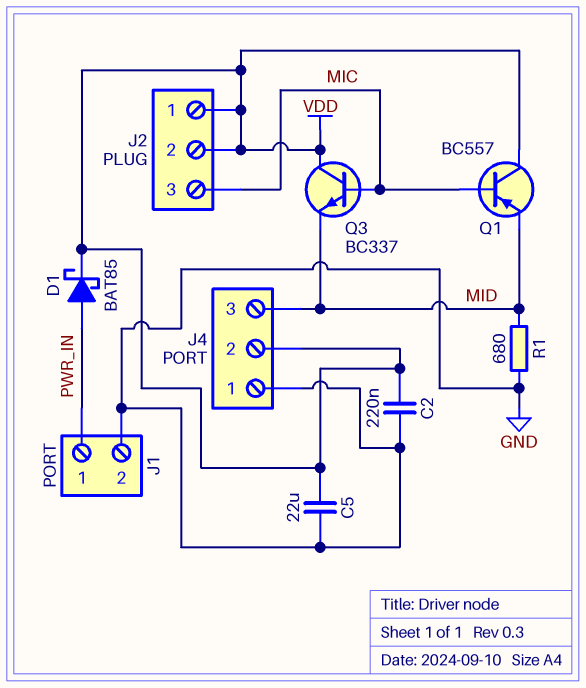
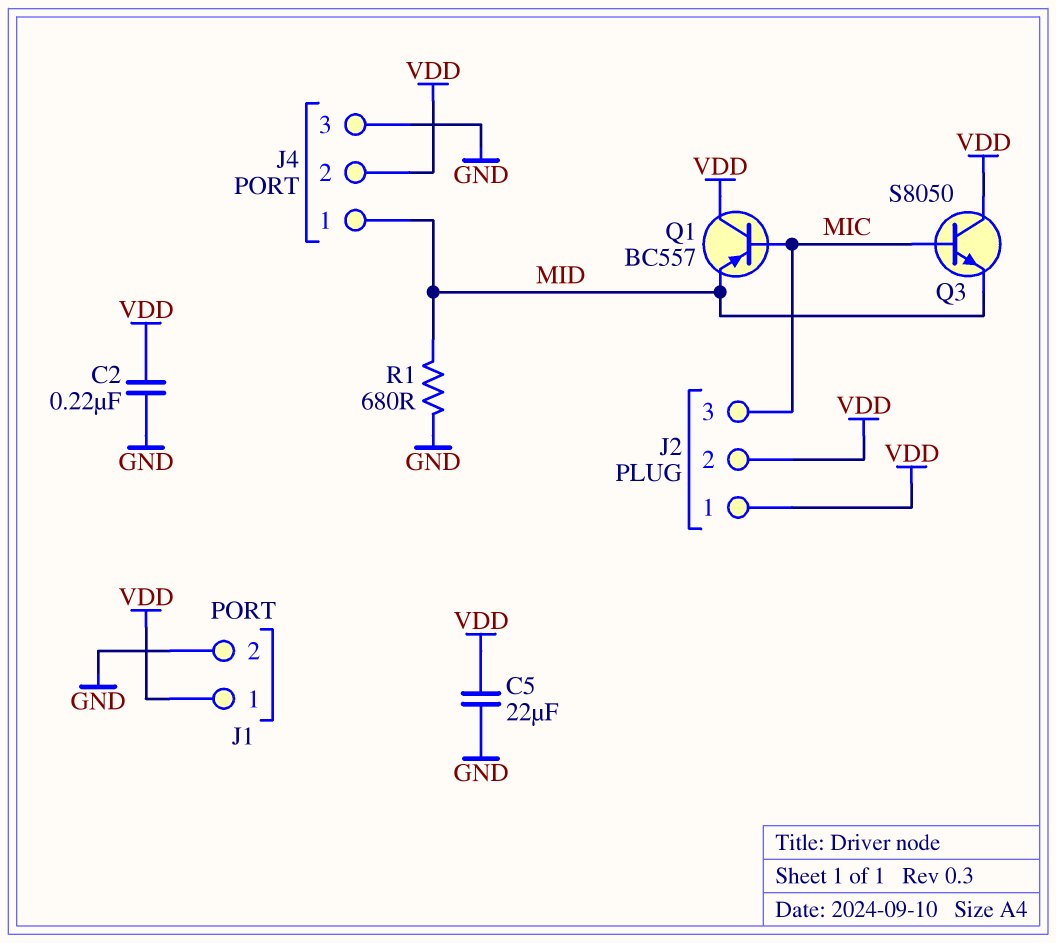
D1: schottky BAT85 (A PWR_IN, K VDD) -> none
J1 pin 1: PWR_IN -> VDD
J4 pin 1: GND -> MID
J4 pin 3: MID -> GND
Q3: NPN BC337 (B MIC, C VDD, E MID) -> NPN S8050 (B MIC, C VDD, E MID)

